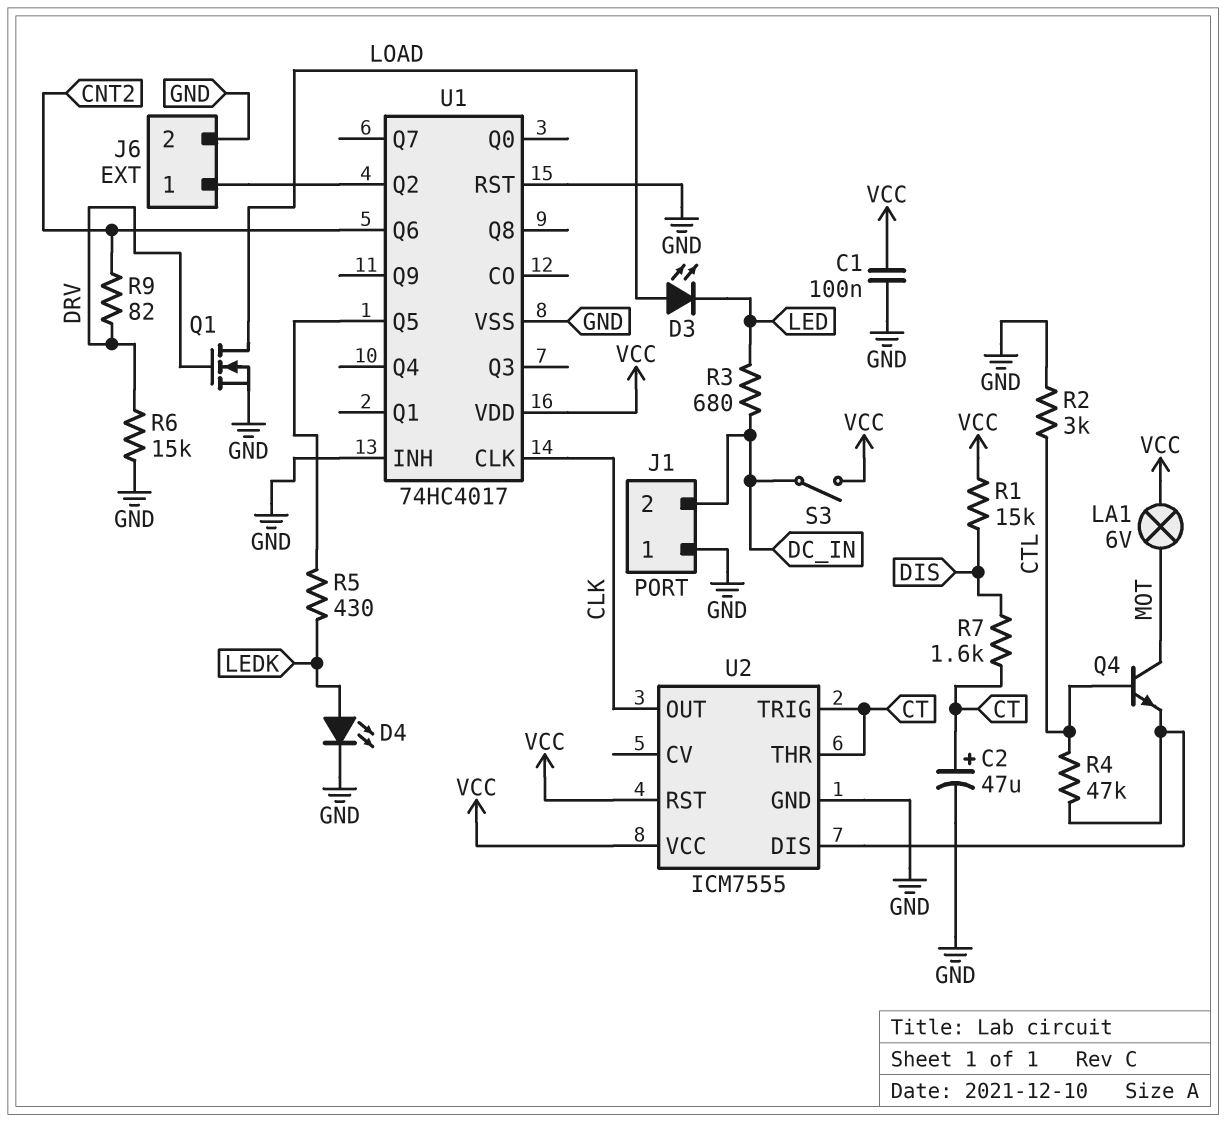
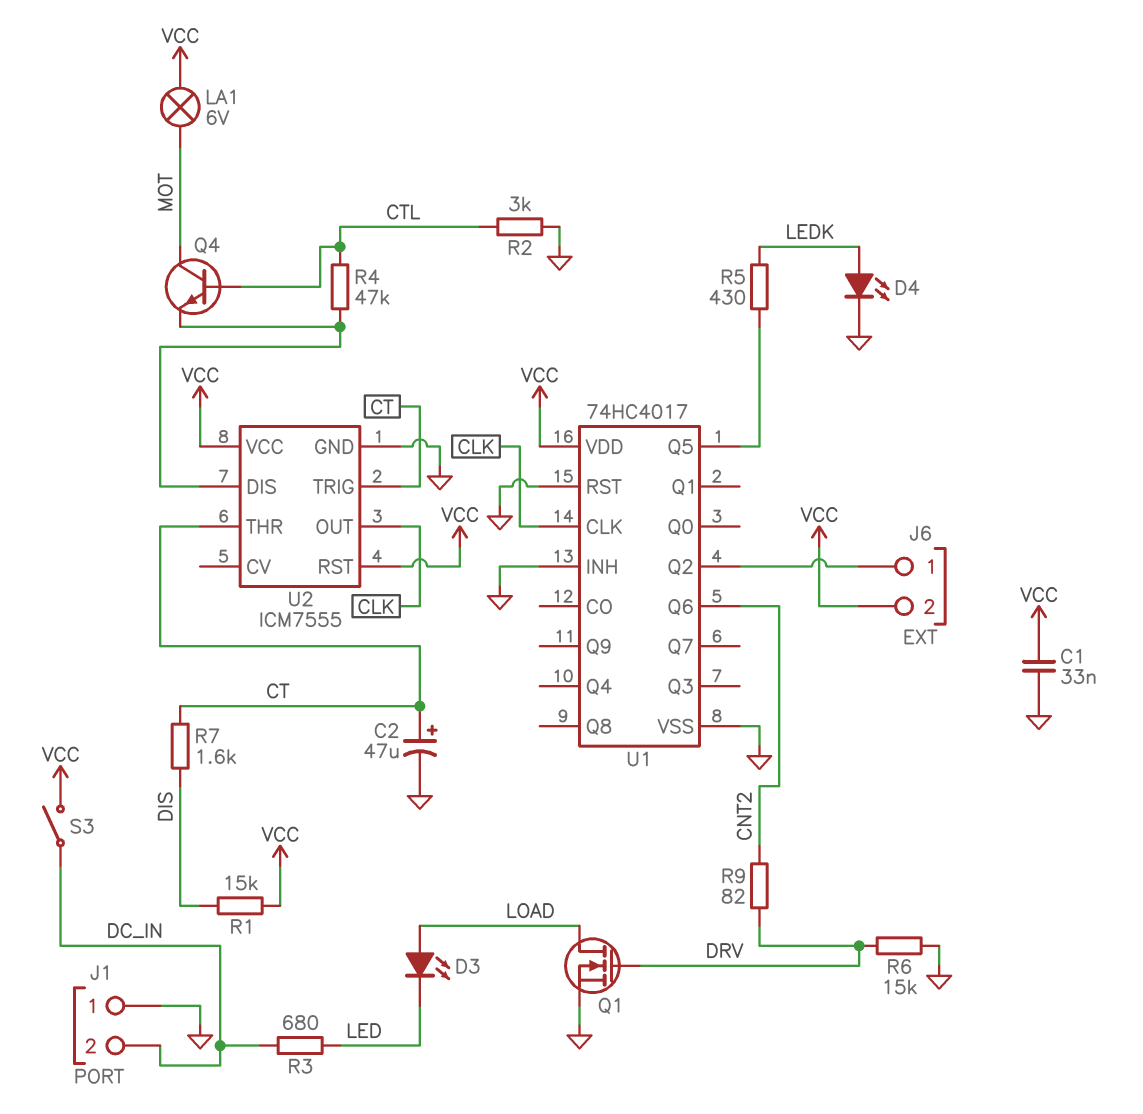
C1: 100nF (GND, VCC) -> 33nF (GND, VCC)
J6 pin 2: GND -> VCC

